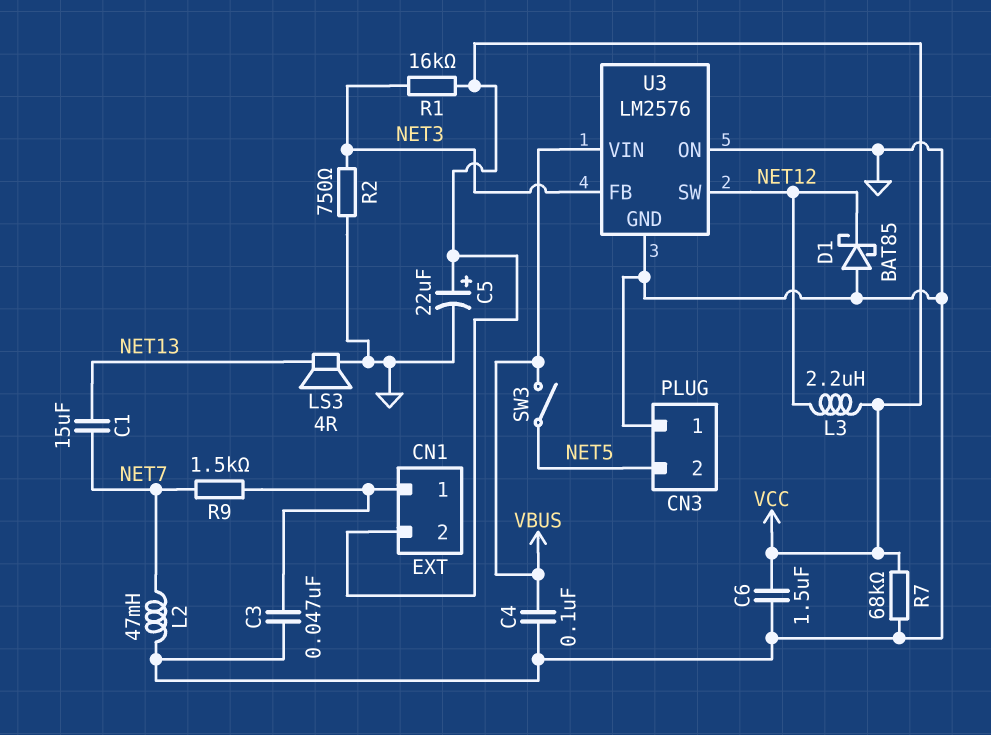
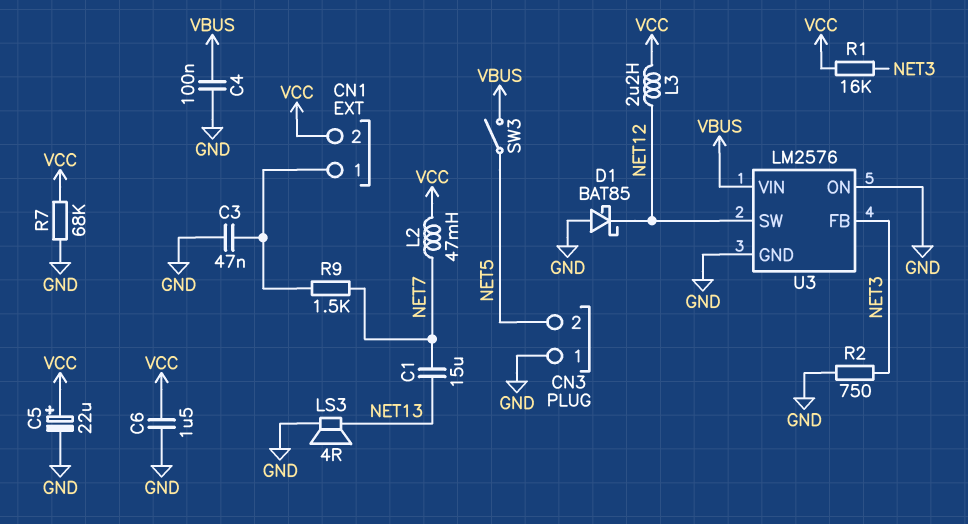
L2: 47mH (GND, NET7) -> 47mH (NET7, VCC)

